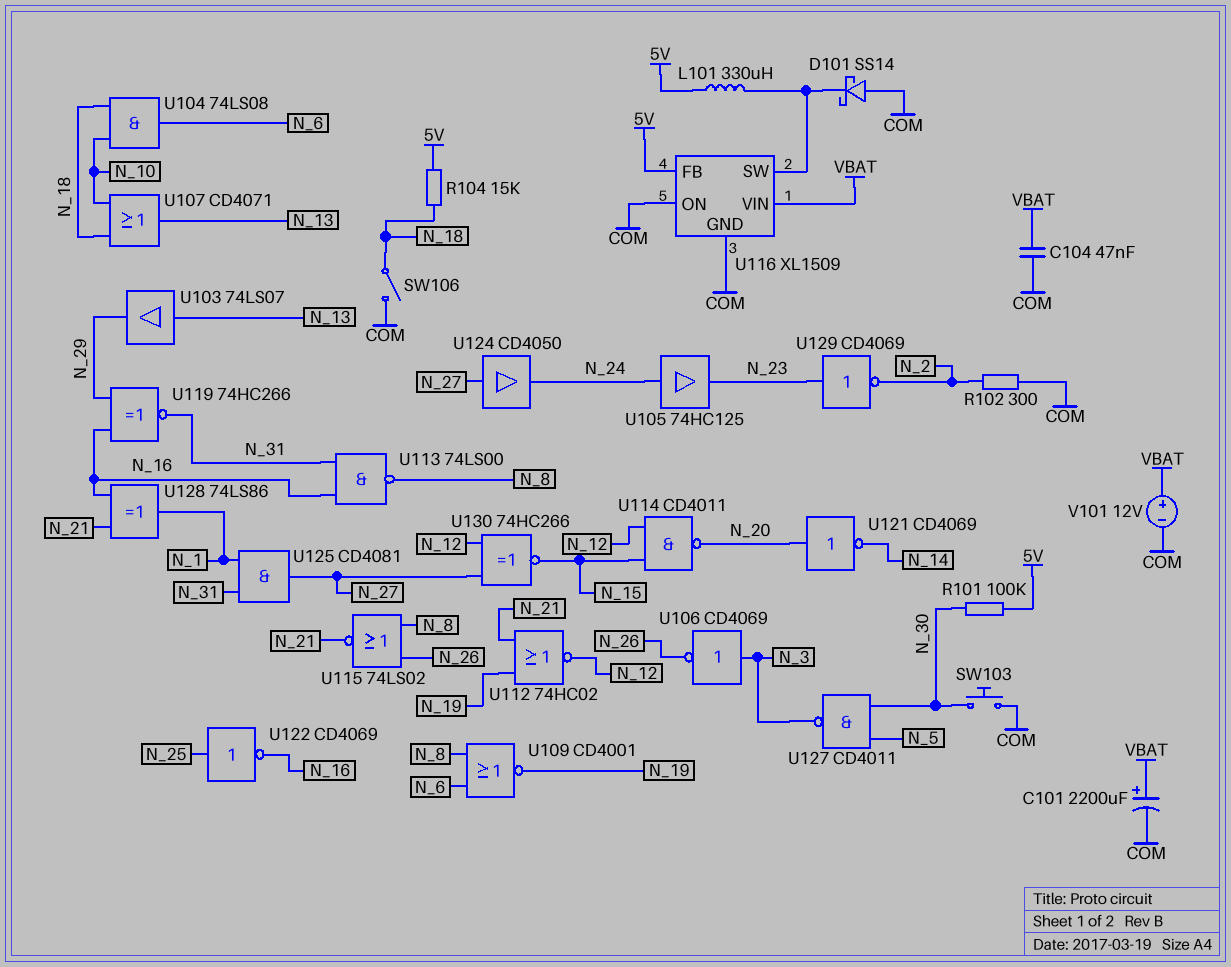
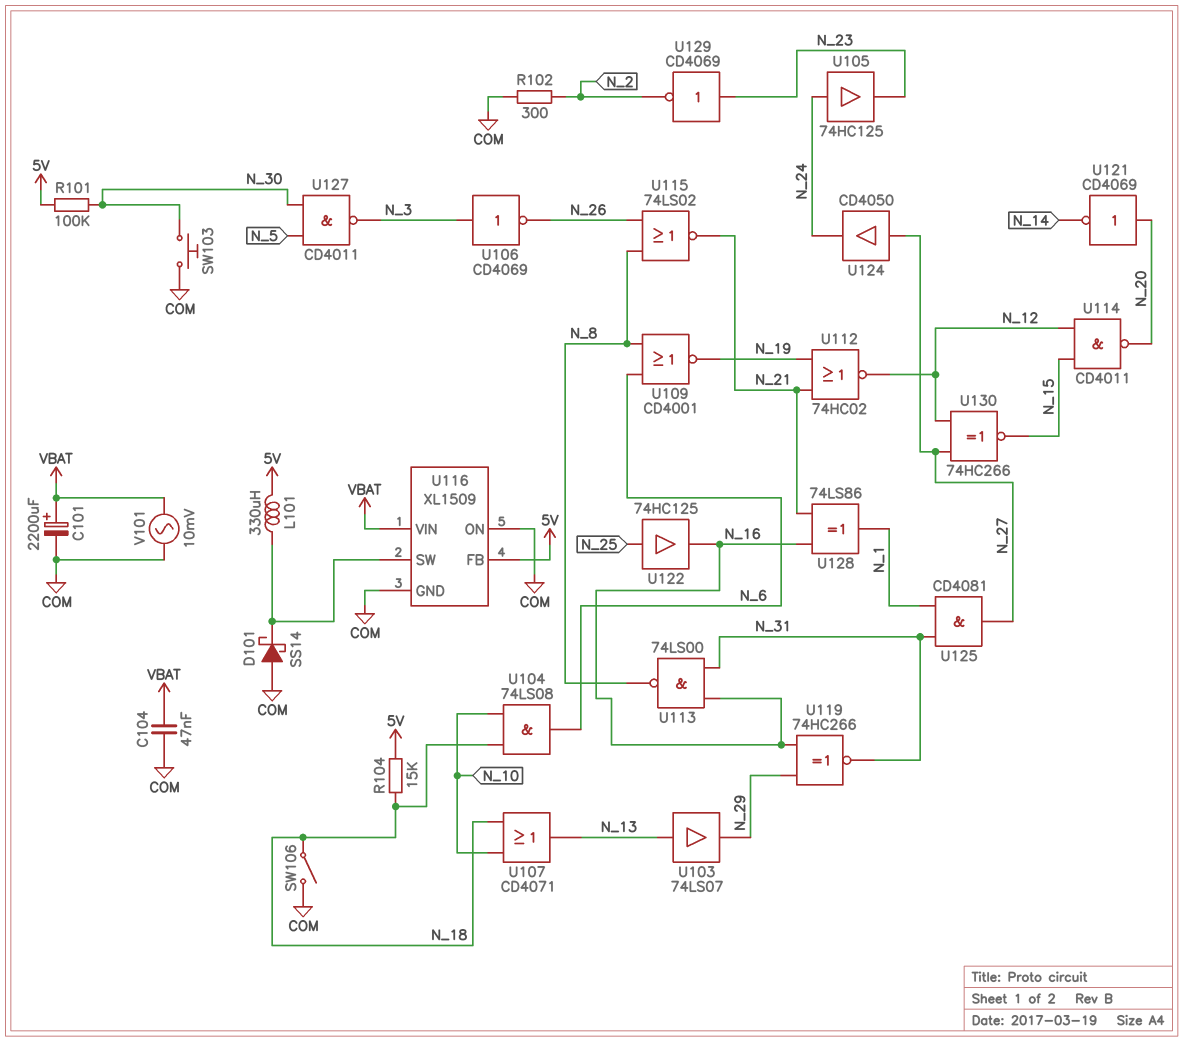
U122: NOT CD4069 (in N_25, out N_16) -> buffer 74HC125 (in N_25, out N_16)
V101: 12V (plus VBAT, minus COM) -> AC 10mV (COM, VBAT)

